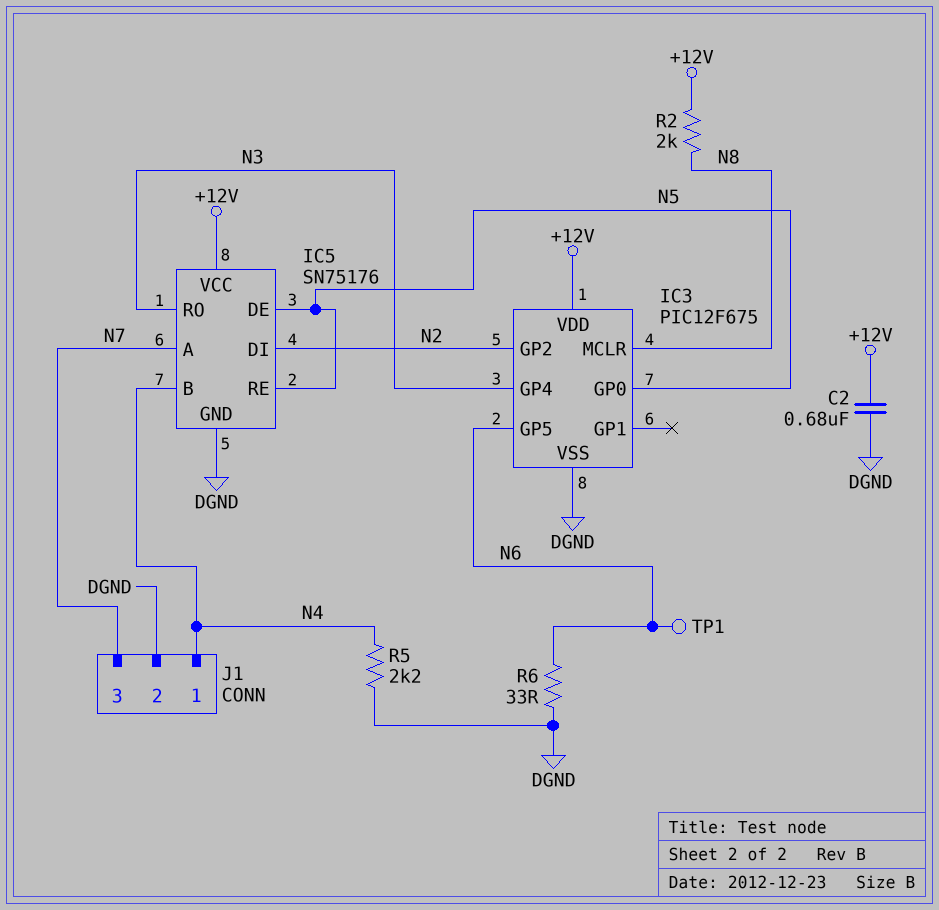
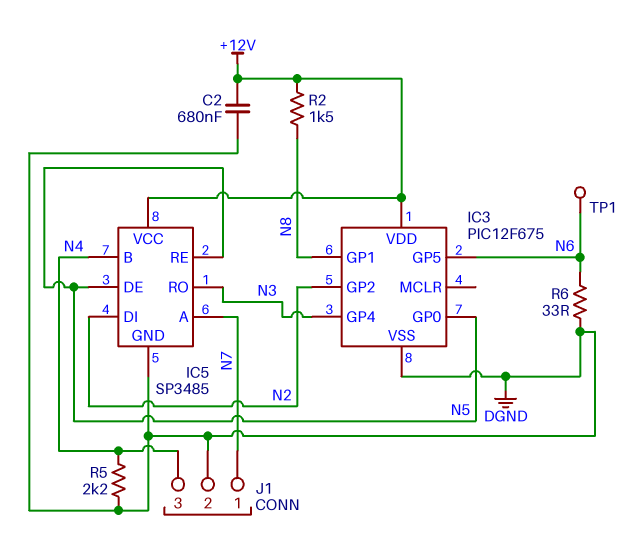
IC3 pin GP1: none -> N8
IC3 pin MCLR: N8 -> none
IC5: SN75176 -> SP3485
J1 pin 1: N4 -> N7
J1 pin 3: N7 -> N4
R2: 2k (+12V, N8) -> 1.5k (+12V, N8)

